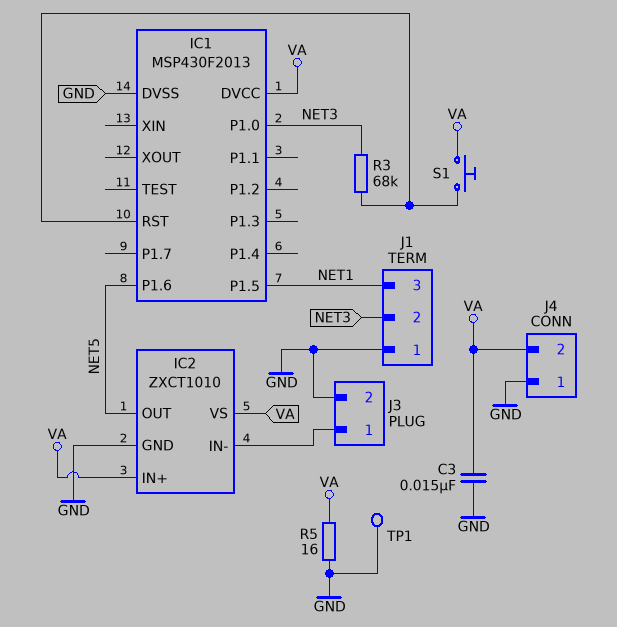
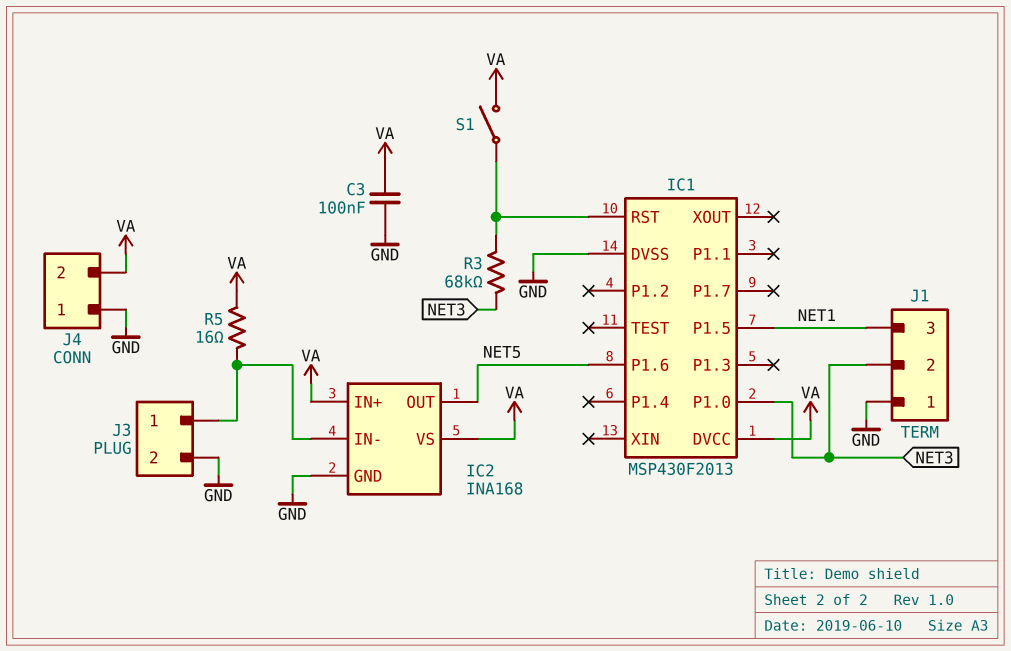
C3: 15nF (GND, VA) -> 100nF (GND, VA)
IC2: ZXCT1010 -> INA168
R5: 16 (GND, VA) -> 16 (IC2/IN-, VA)
S1: button (IC1/RST, VA) -> switch (IC1/RST, VA)
TP1: test point (GND) -> none

